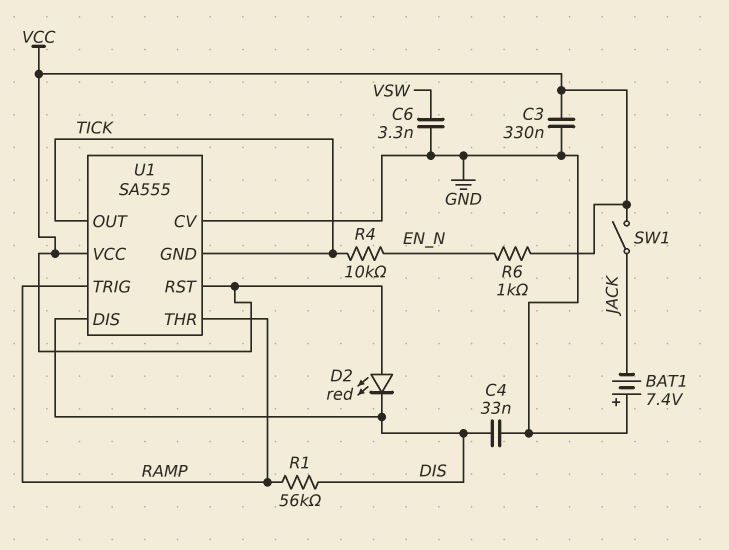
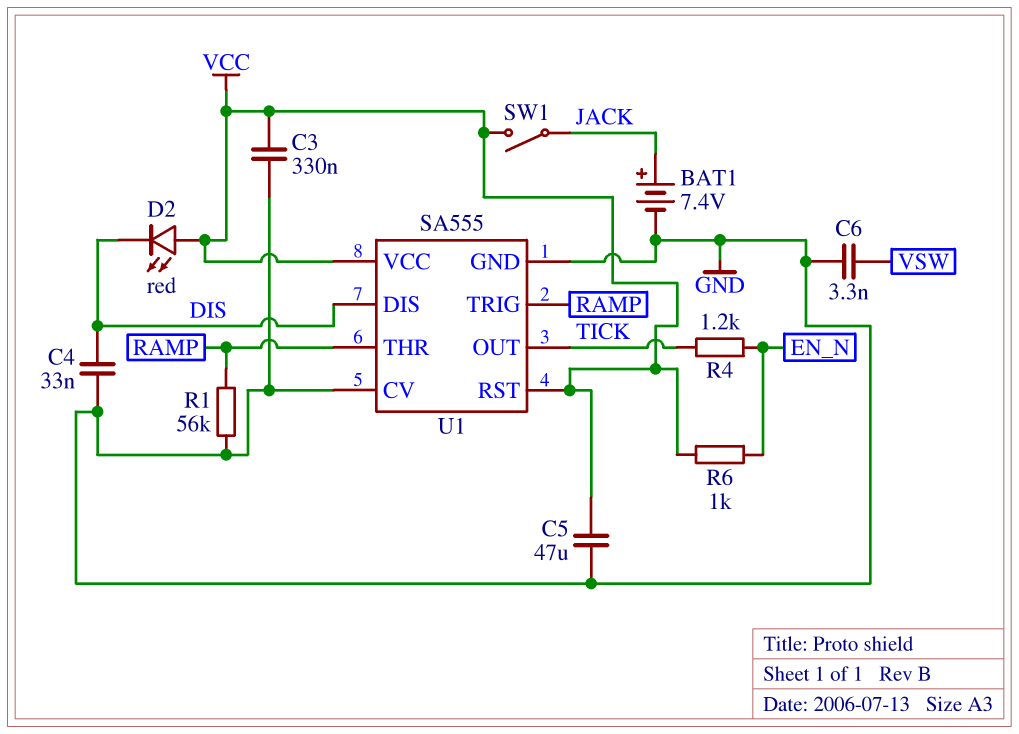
BAT1: 7.4V (plus GND, minus JACK) -> 7.4V (plus JACK, minus GND)
C5: none -> 47uF (GND, VCC)
R1: 56k (DIS, RAMP) -> 56k (GND, RAMP)
R4: 10k (EN_N, TICK) -> 1.2k (EN_N, TICK)
U1 pin GND: TICK -> GND

